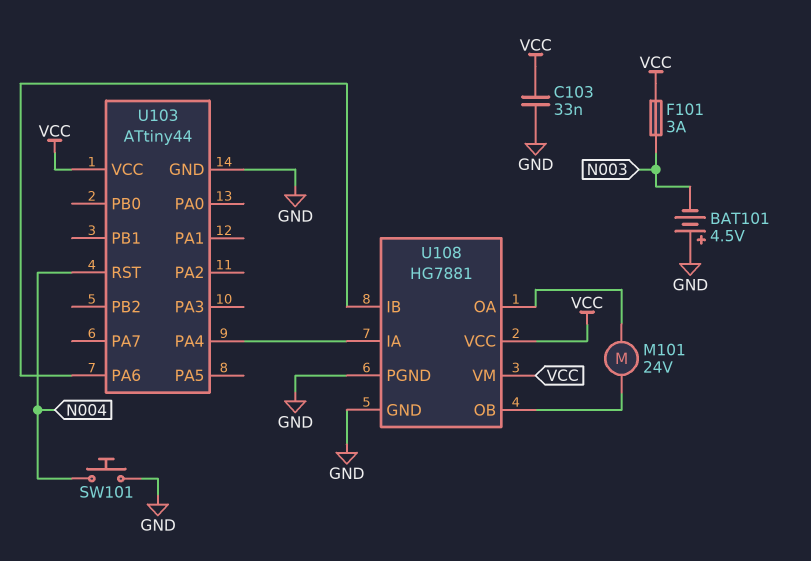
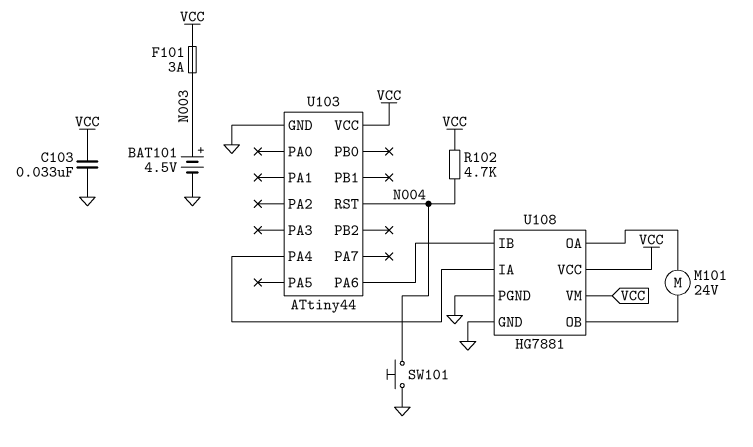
BAT101: 4.5V (plus GND, minus N003) -> 4.5V (plus N003, minus GND)
R102: none -> 4.7k (N004, VCC)

